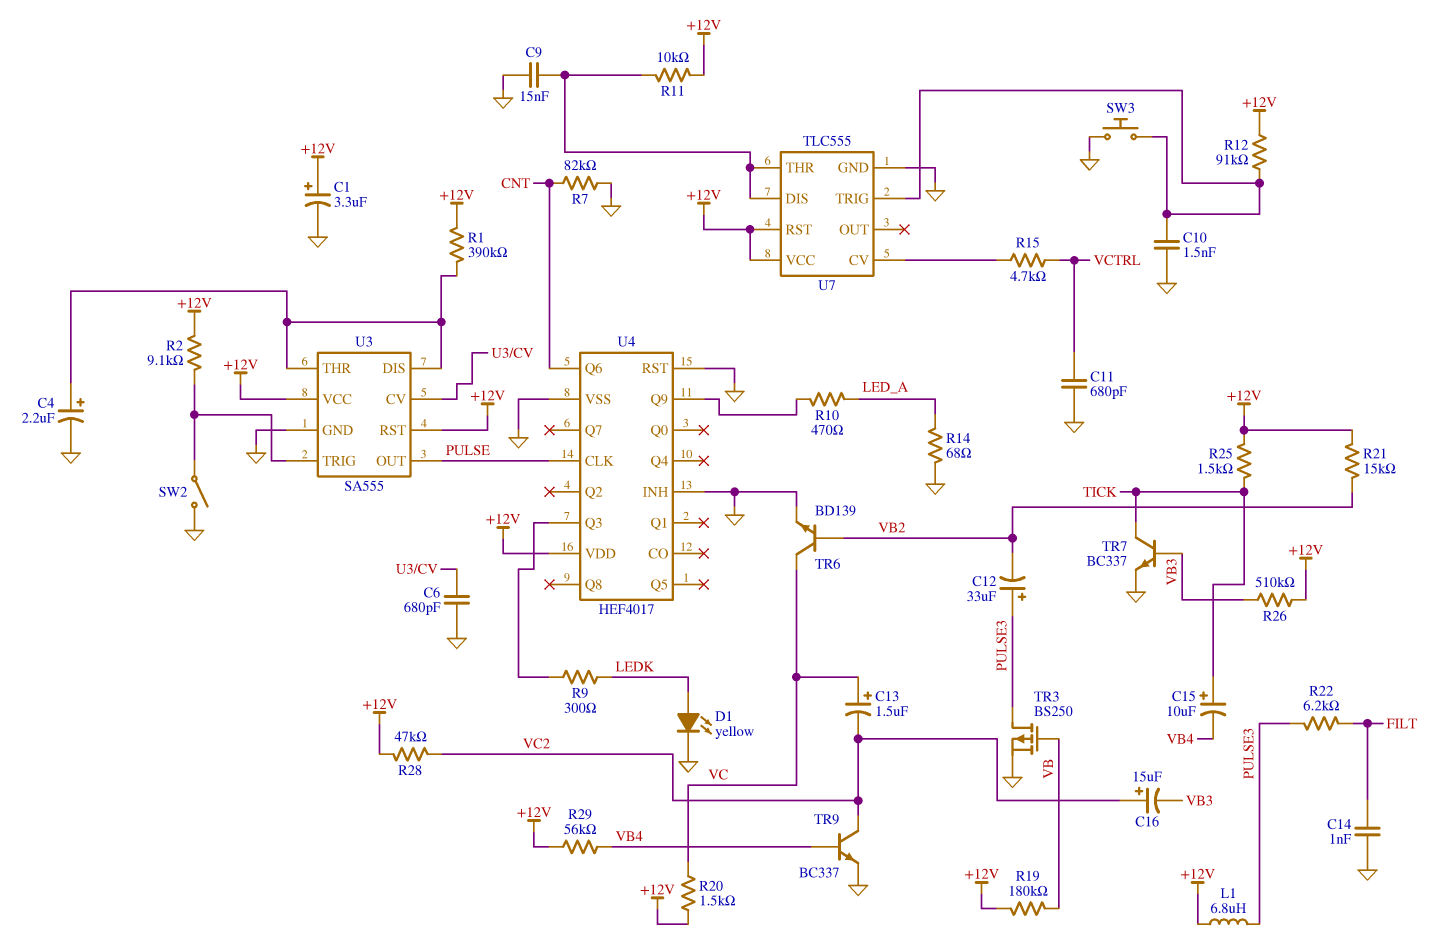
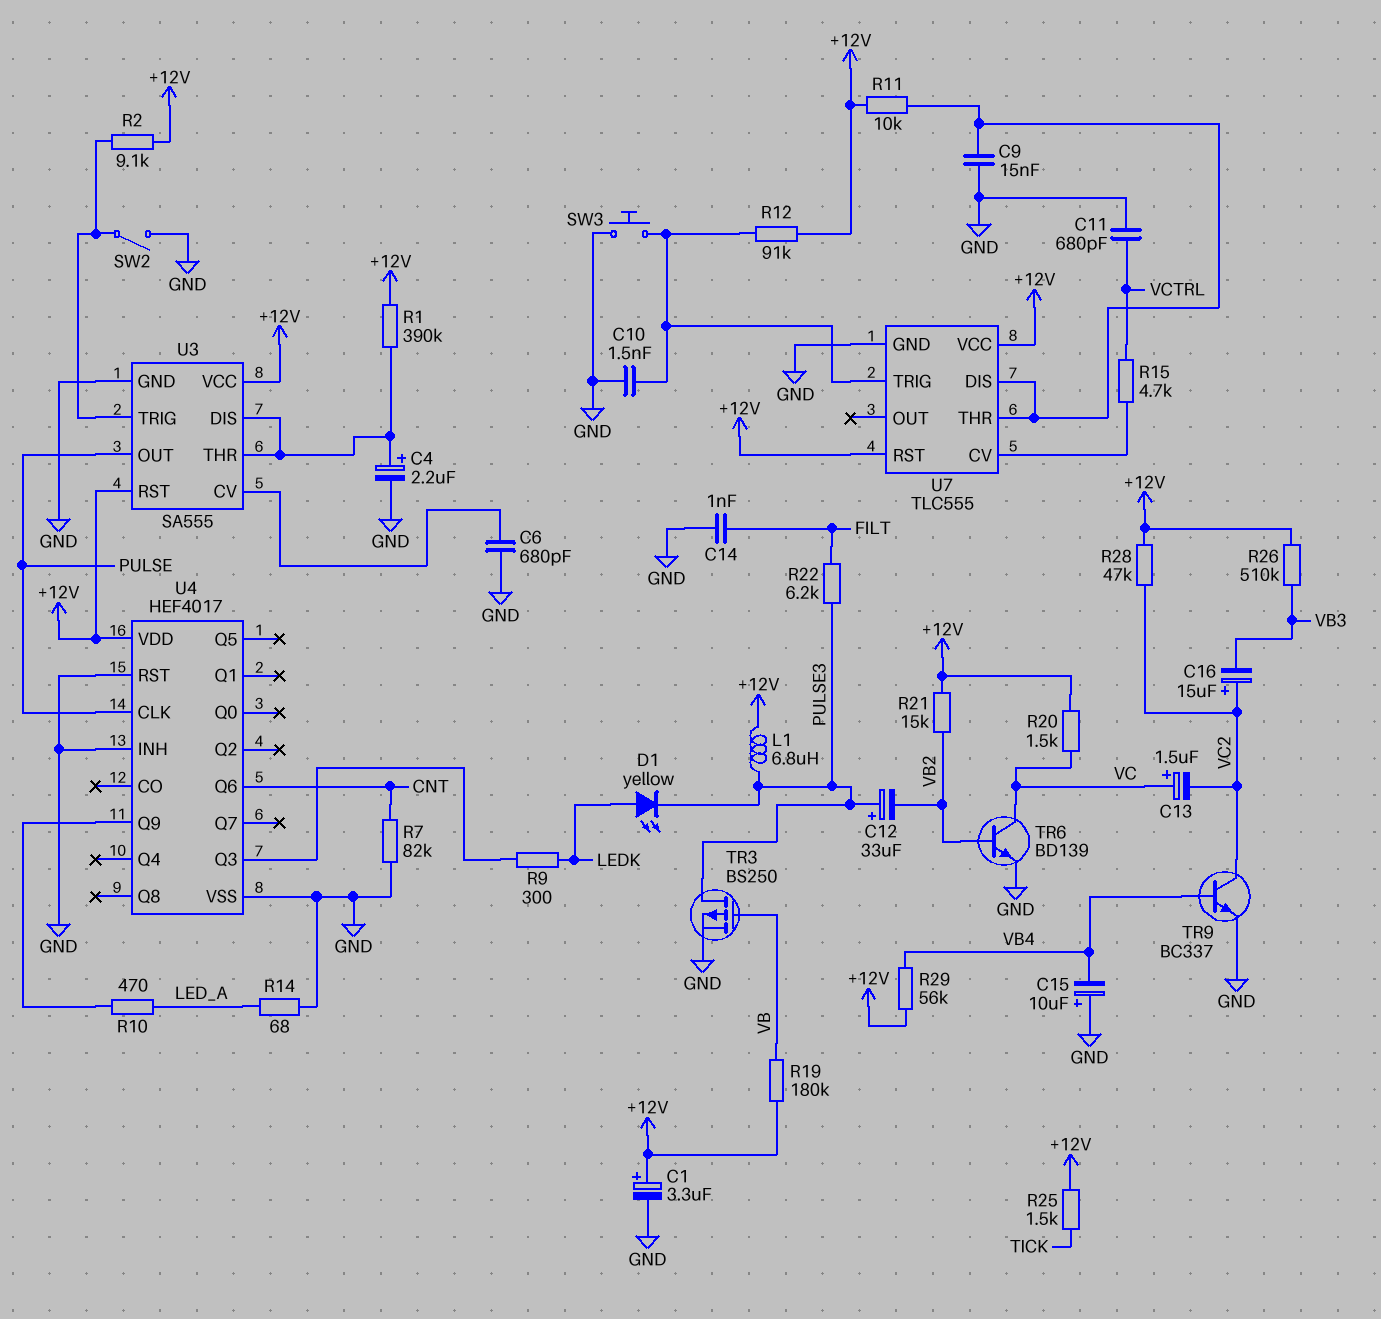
C15: 10uF (plus TICK, minus VB4) -> 10uF (plus GND, minus VB4)
D1: LED yellow (A LEDK, K GND) -> LED yellow (A LEDK, K PULSE3)
TR7: NPN BC337 (B VB3, C TICK, E GND) -> none

